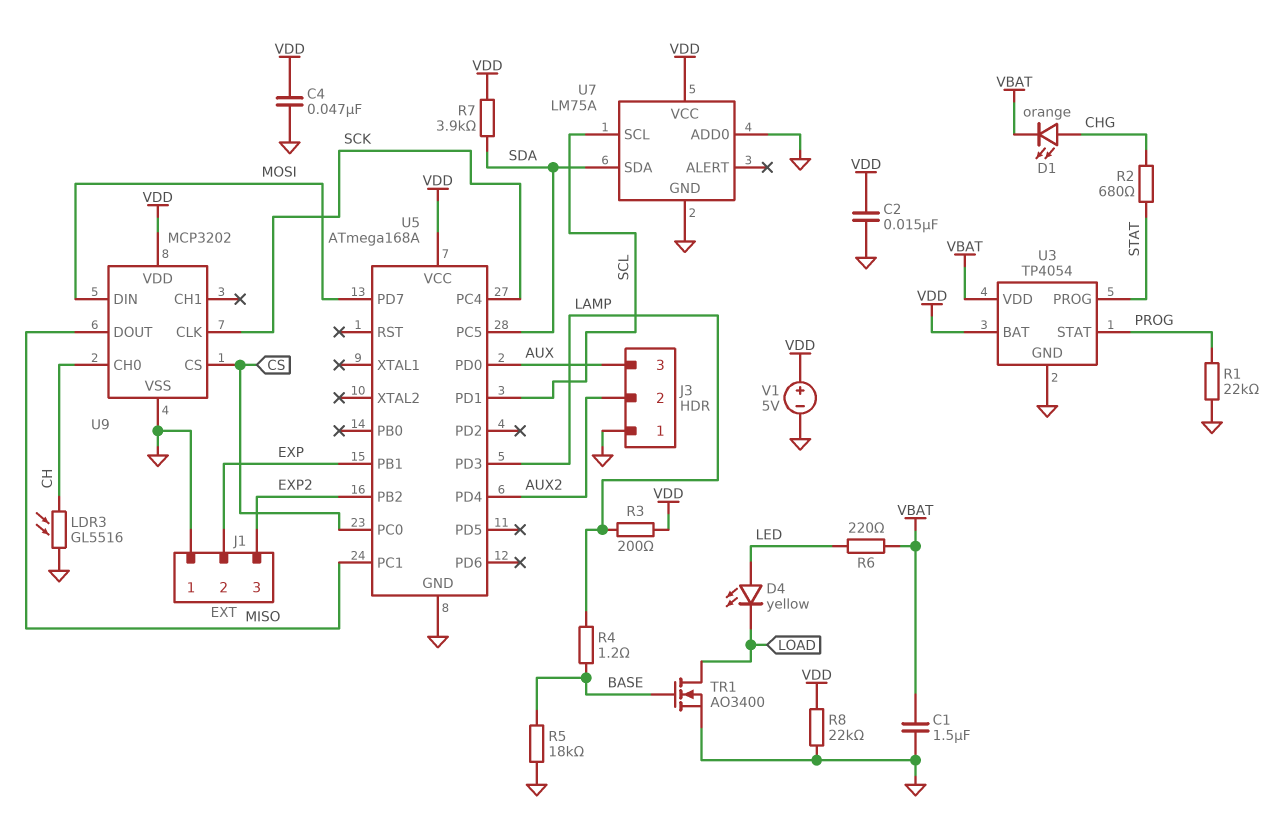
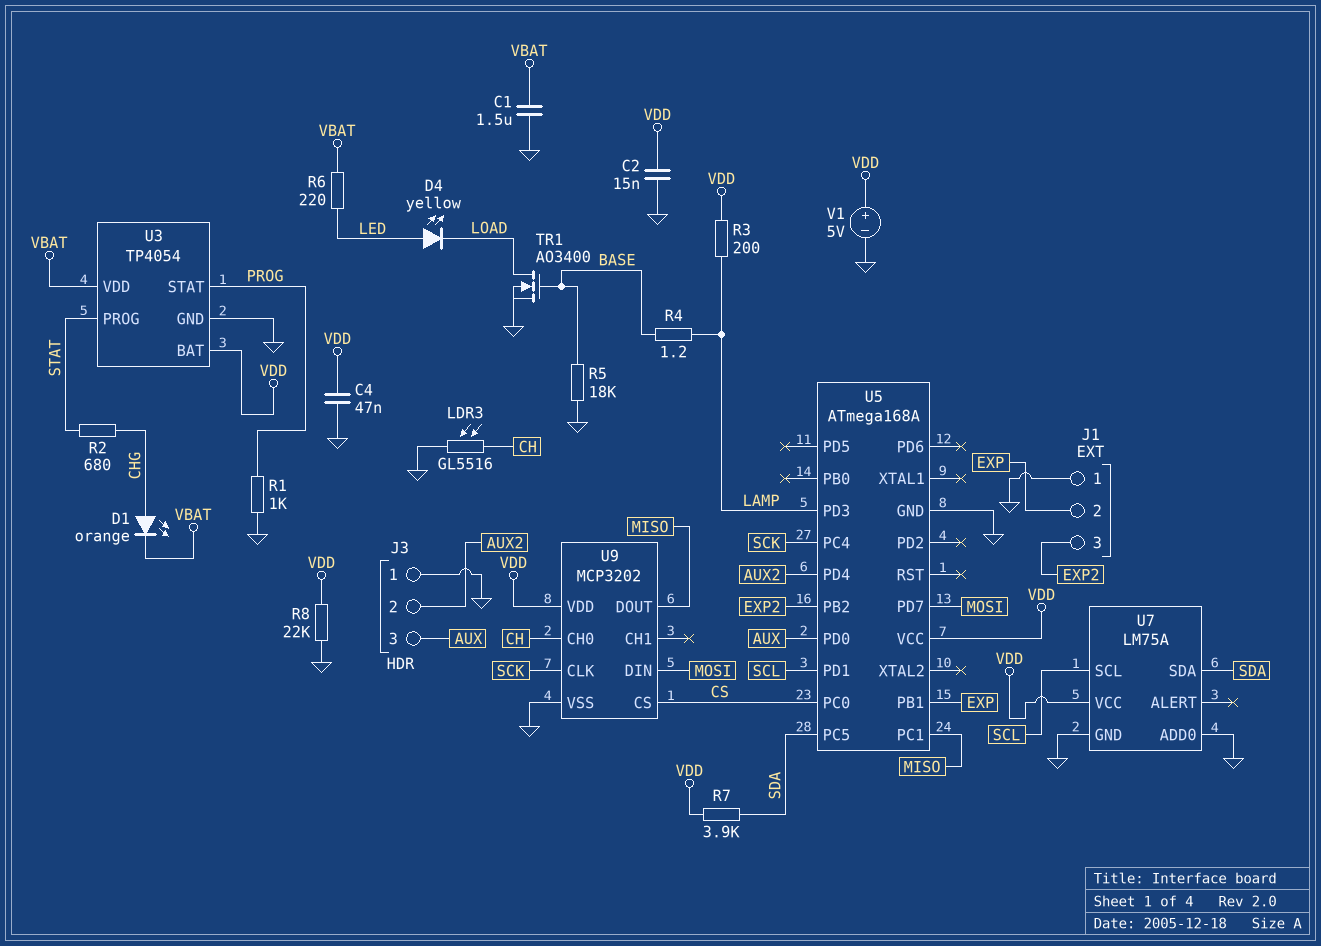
R1: 22k (GND, PROG) -> 1k (GND, PROG)

